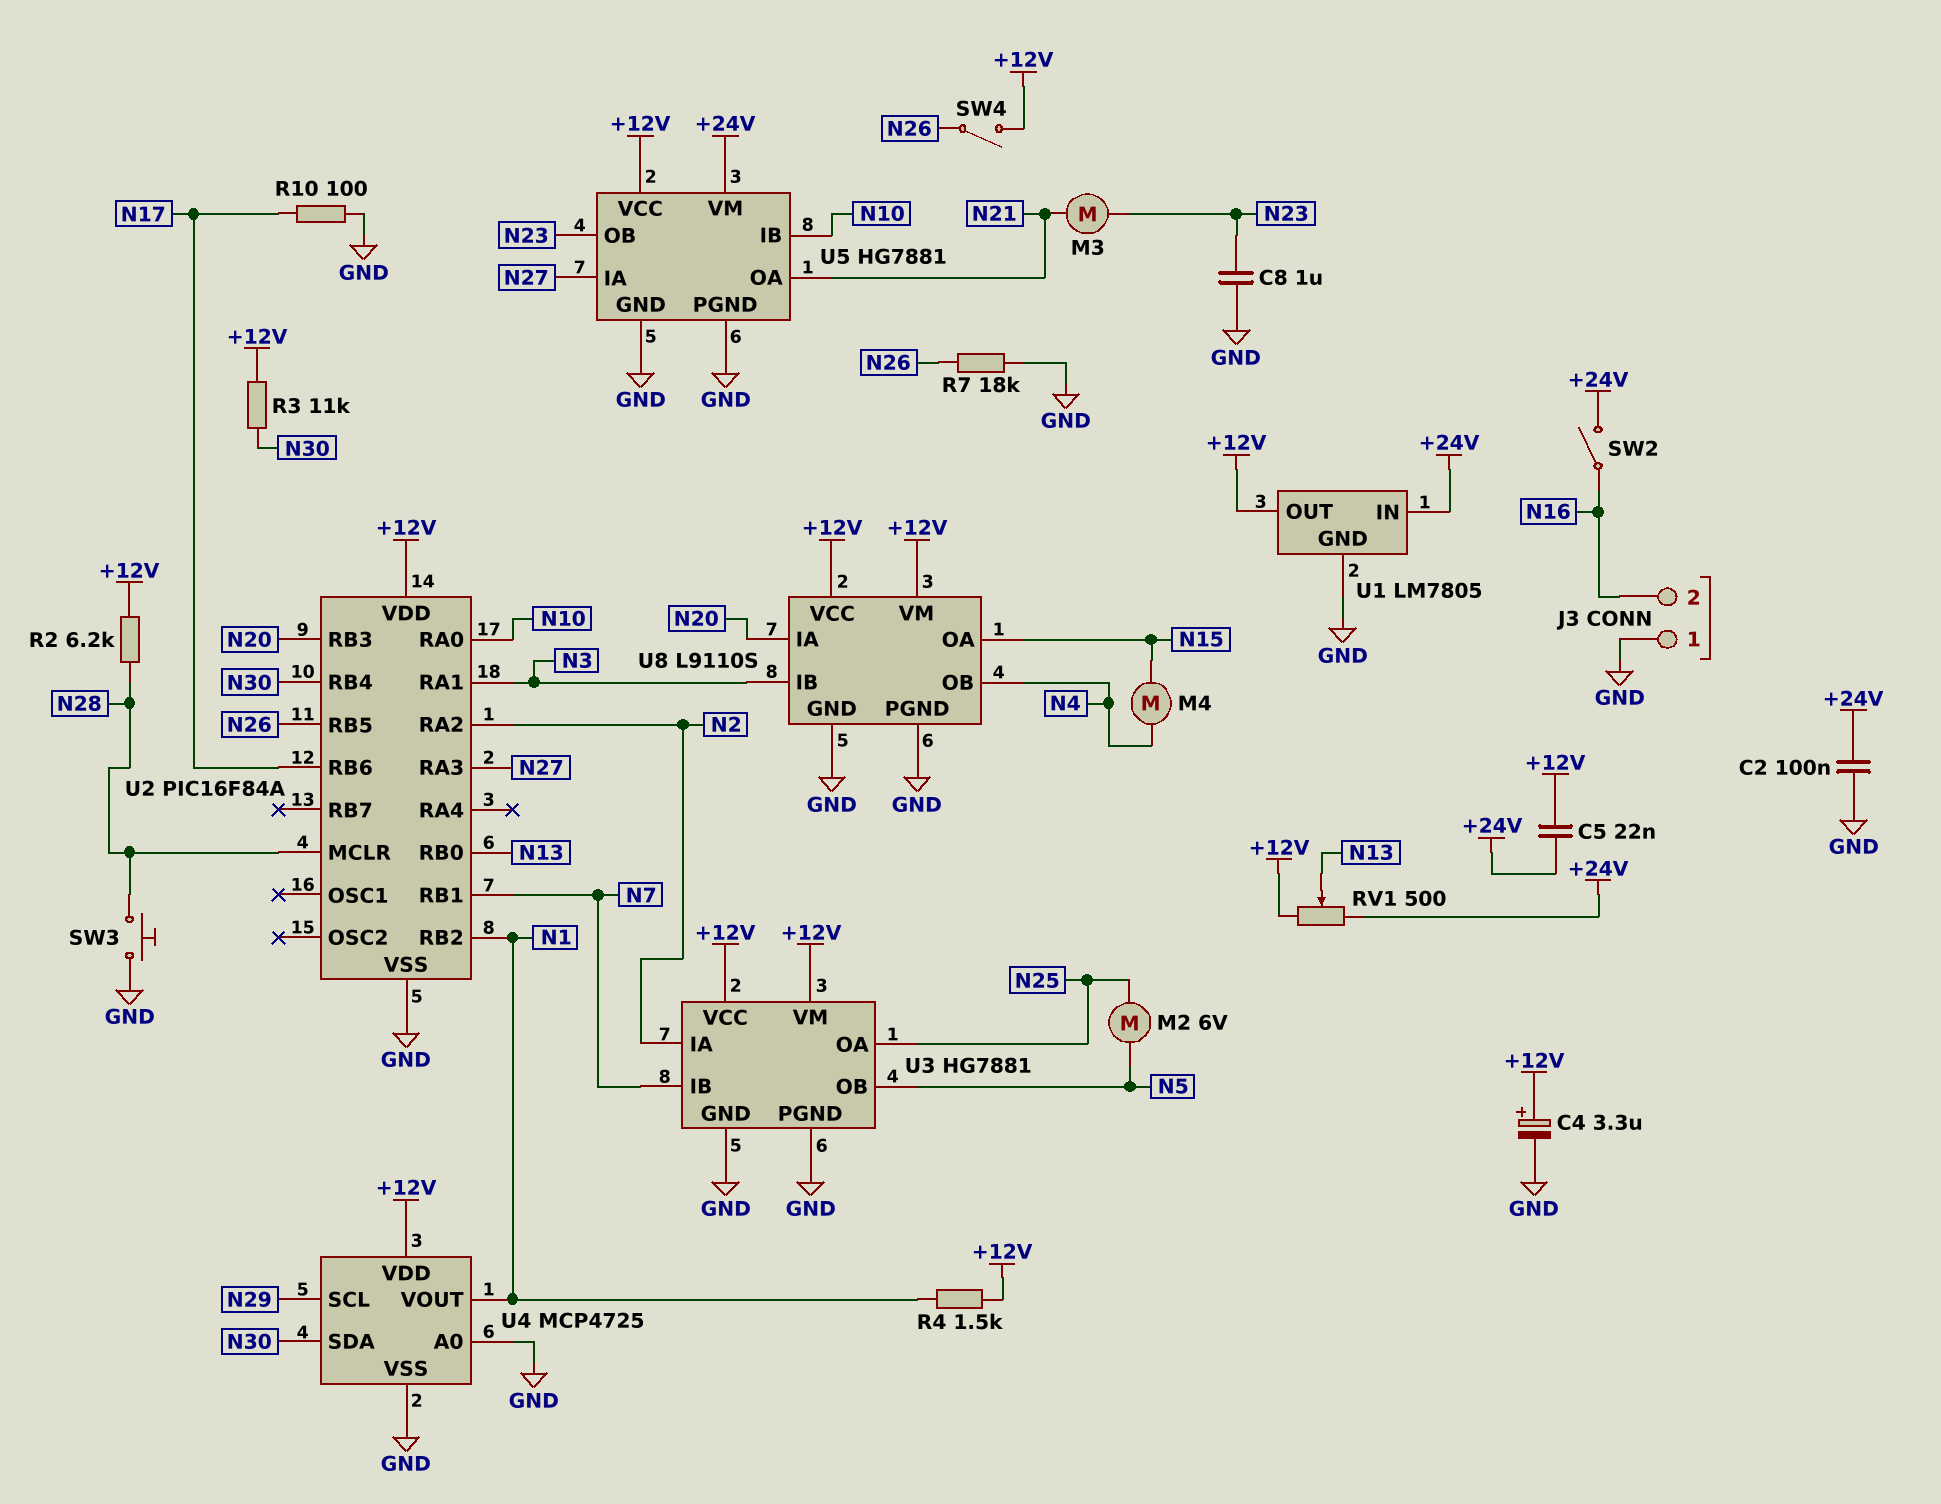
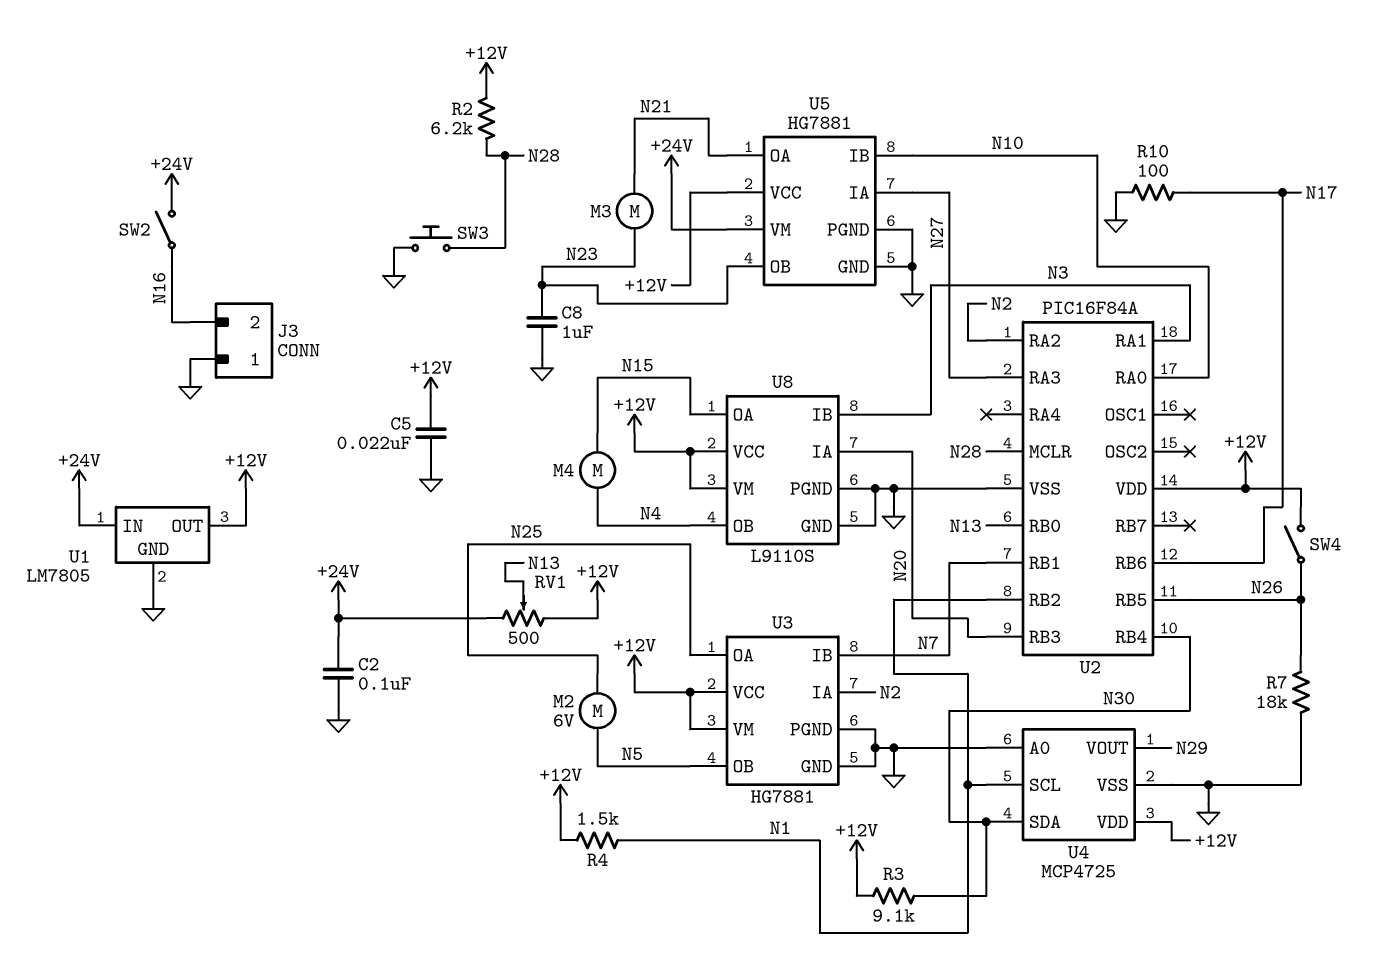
C4: 3.3uF (plus +12V, minus GND) -> none
C5: 22nF (+12V, +24V) -> 22nF (+12V, GND)
R3: 11k (+12V, N30) -> 9.1k (+12V, N30)
U4 pin SCL: N29 -> N1
U4 pin VOUT: N1 -> N29

